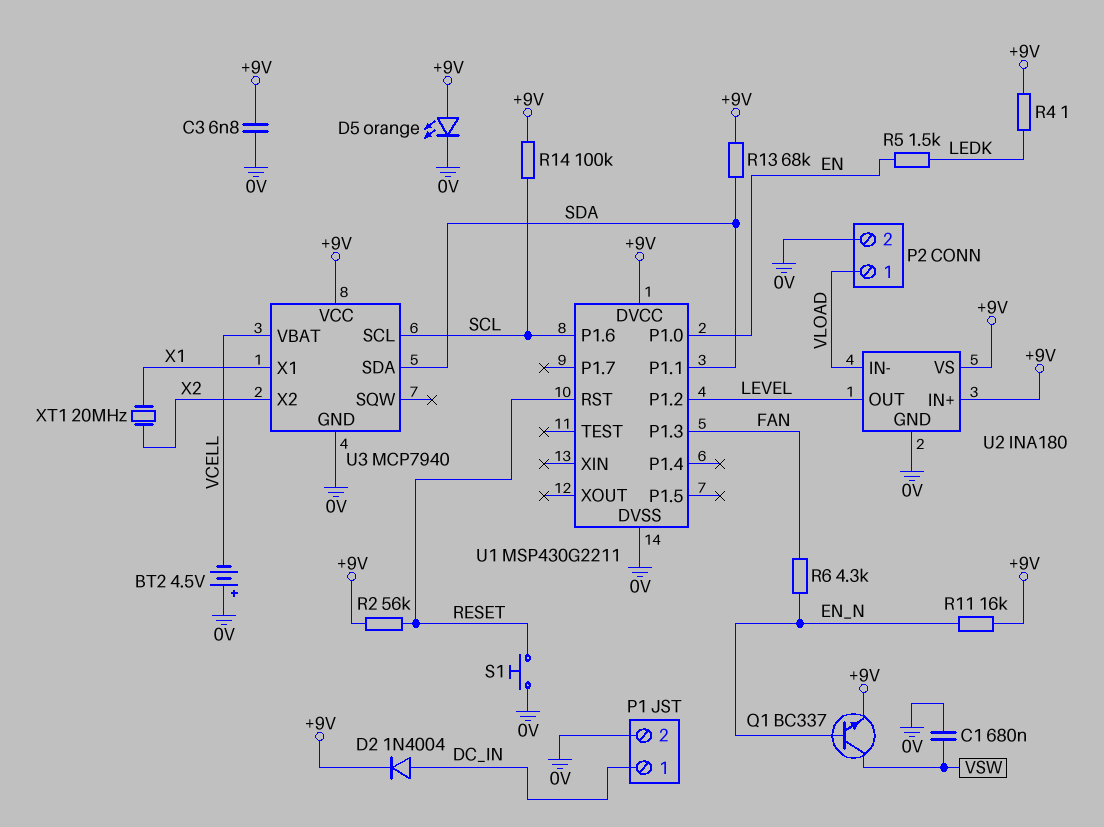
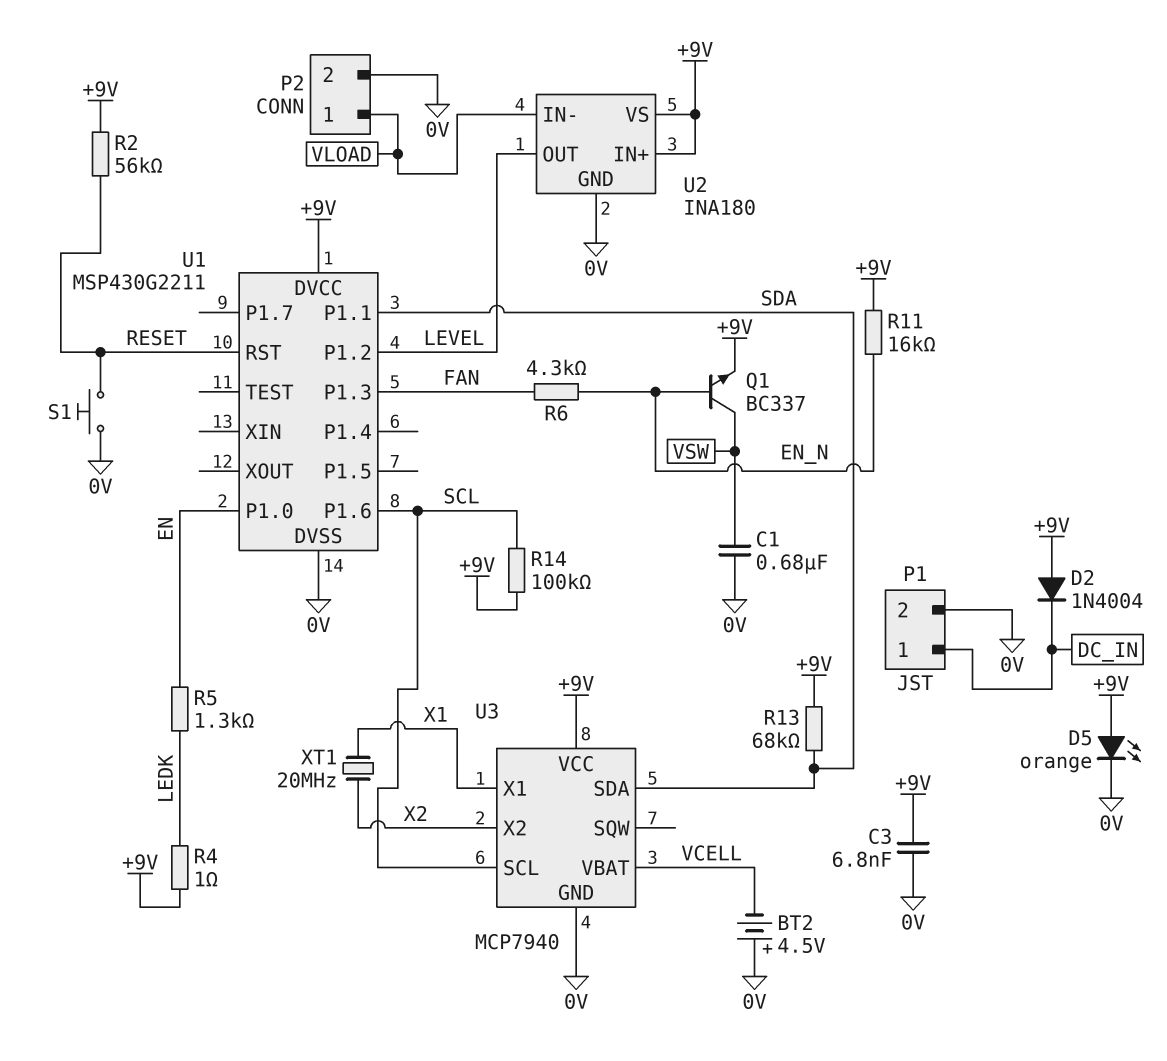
D2: diode 1N4004 (A DC_IN, K +9V) -> diode 1N4004 (A +9V, K DC_IN)
R5: 1.5k (EN, LEDK) -> 1.3k (EN, LEDK)

